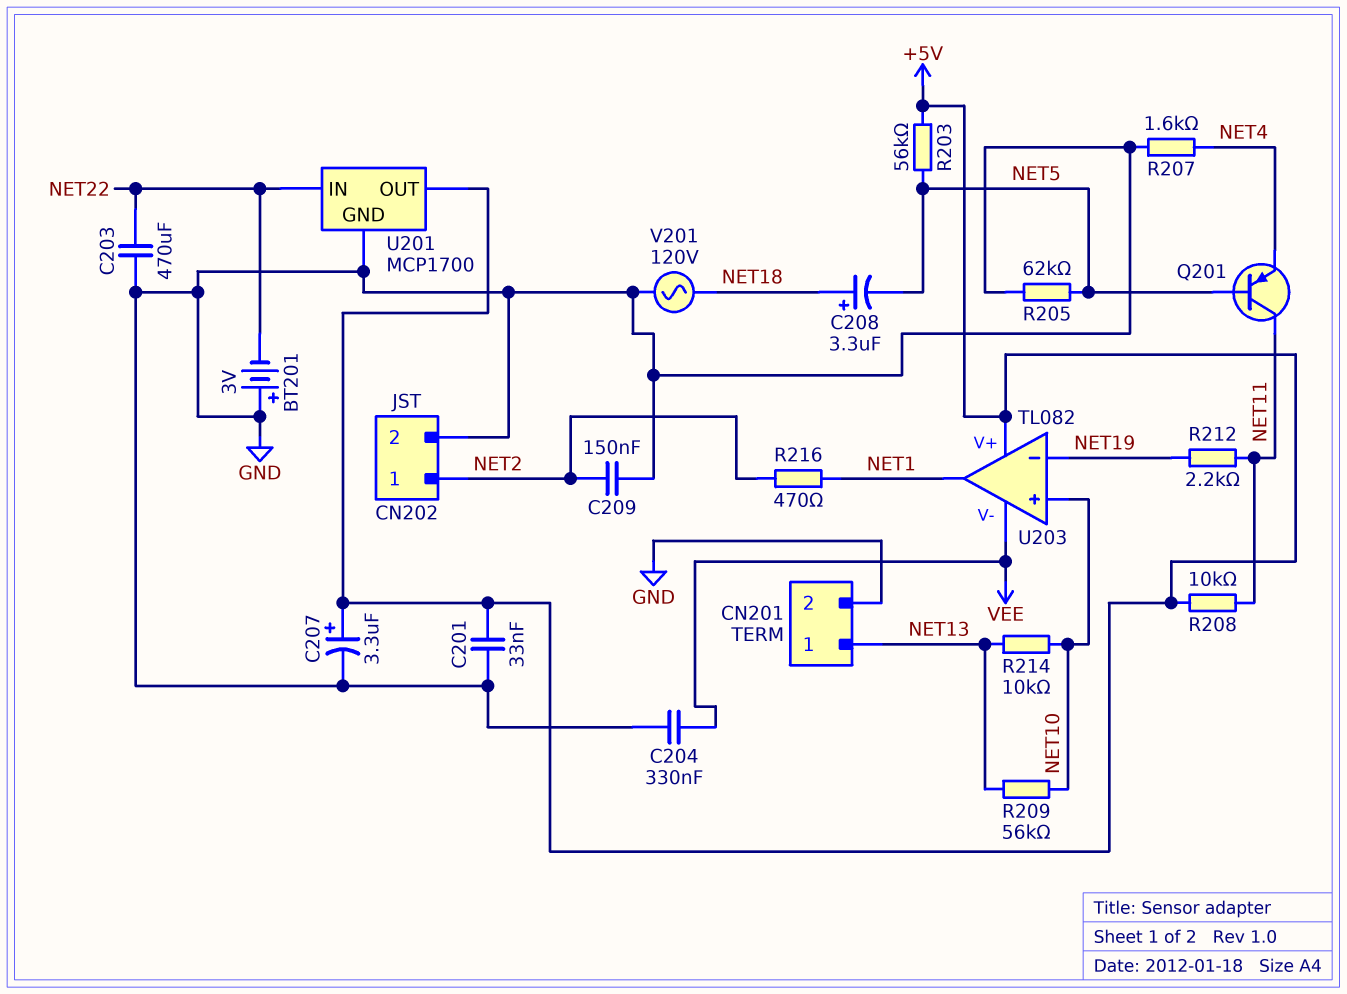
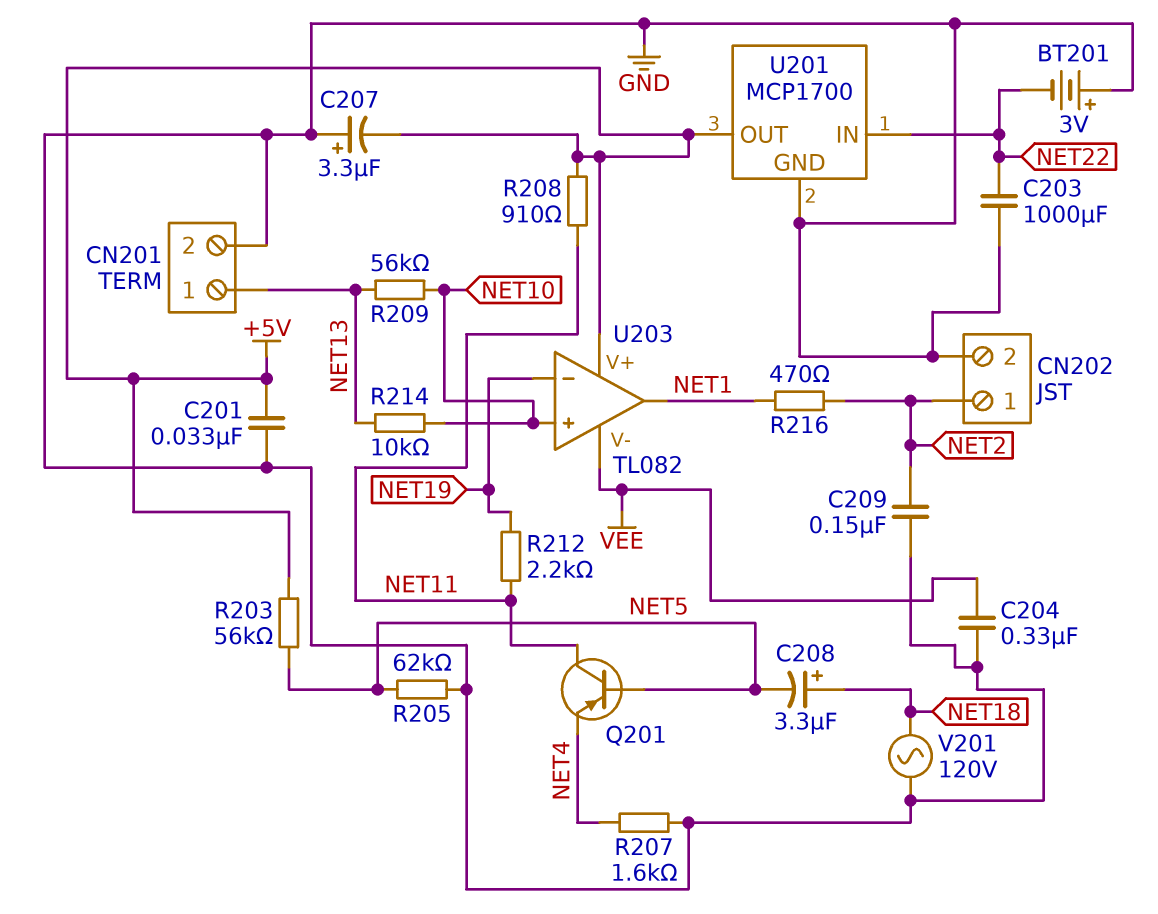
C203: 470uF (GND, NET22) -> 1000uF (GND, NET22)
C207: 3.3uF (plus +5V, minus GND) -> 3.3uF (plus GND, minus +5V)
R208: 10k (+5V, NET11) -> 910 (+5V, NET11)

